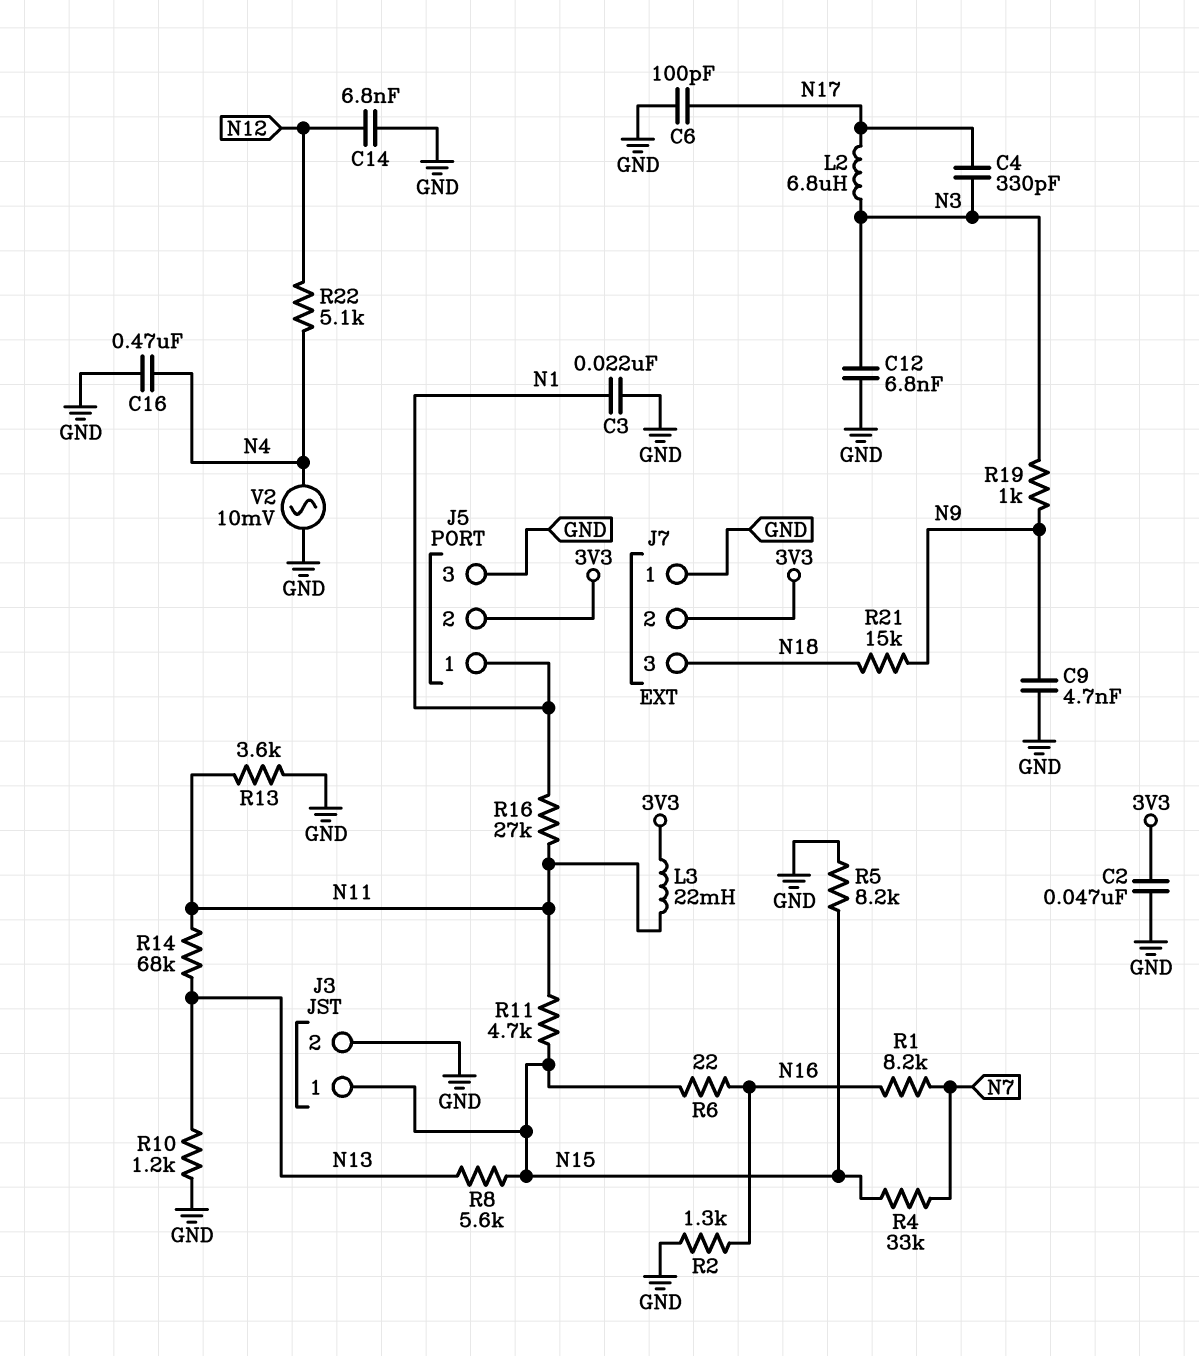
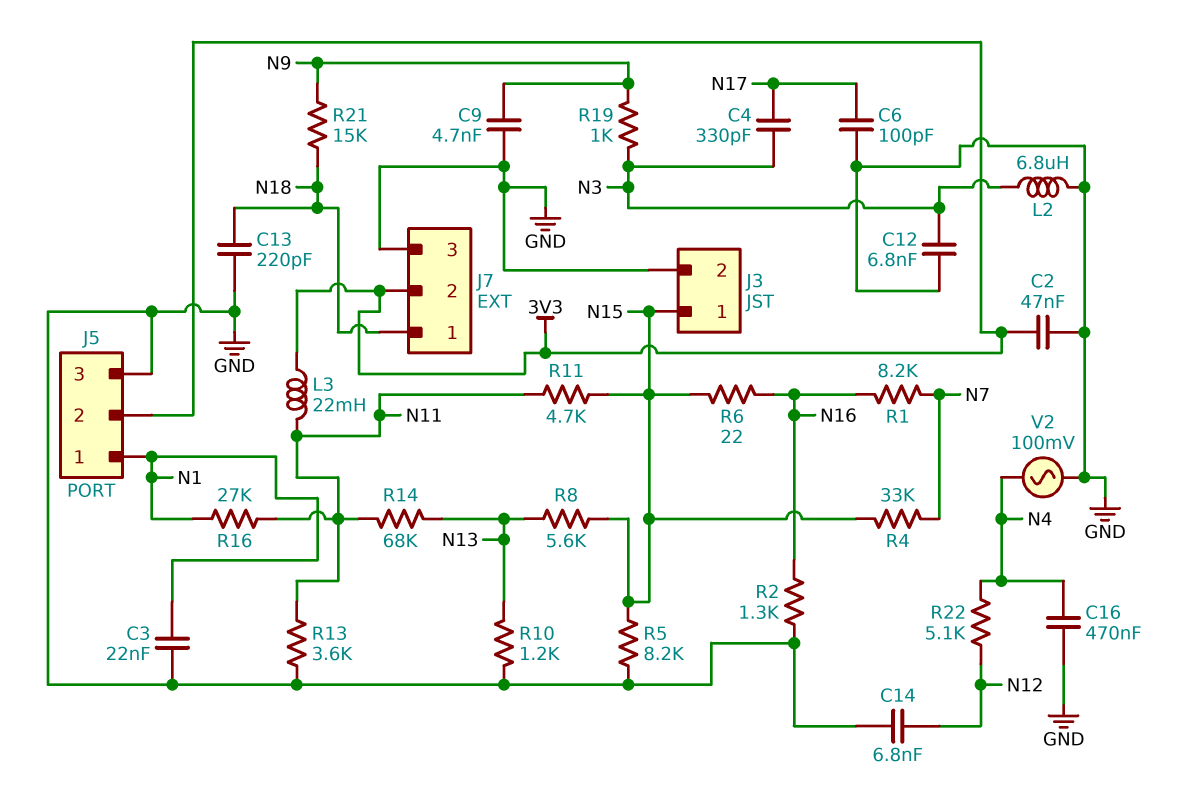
C13: none -> 220pF (GND, N18)
J7 pin 1: GND -> N18
J7 pin 3: N18 -> GND
L2: 6.8uH (N3, N17) -> 6.8uH (GND, N3)
V2: AC 10mV (GND, N4) -> AC 100mV (GND, N4)

